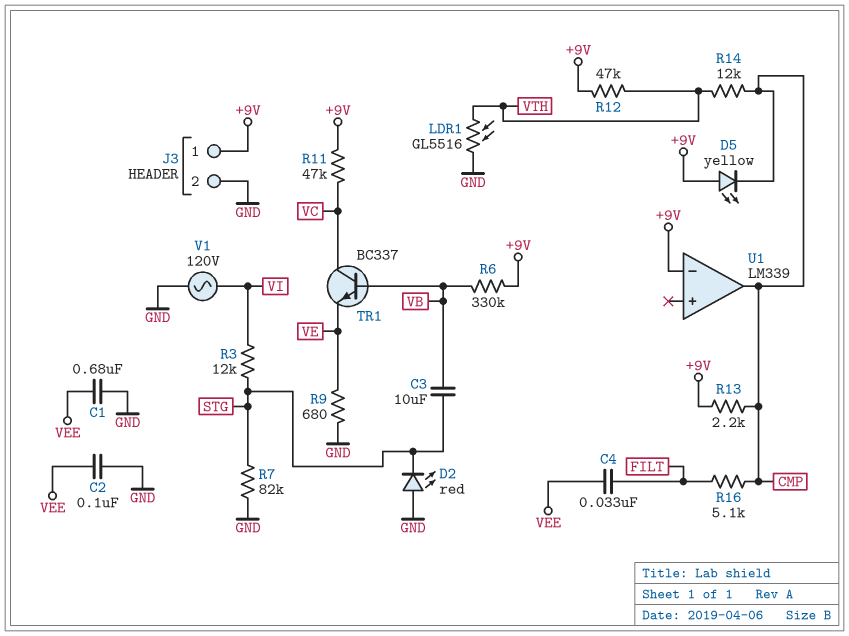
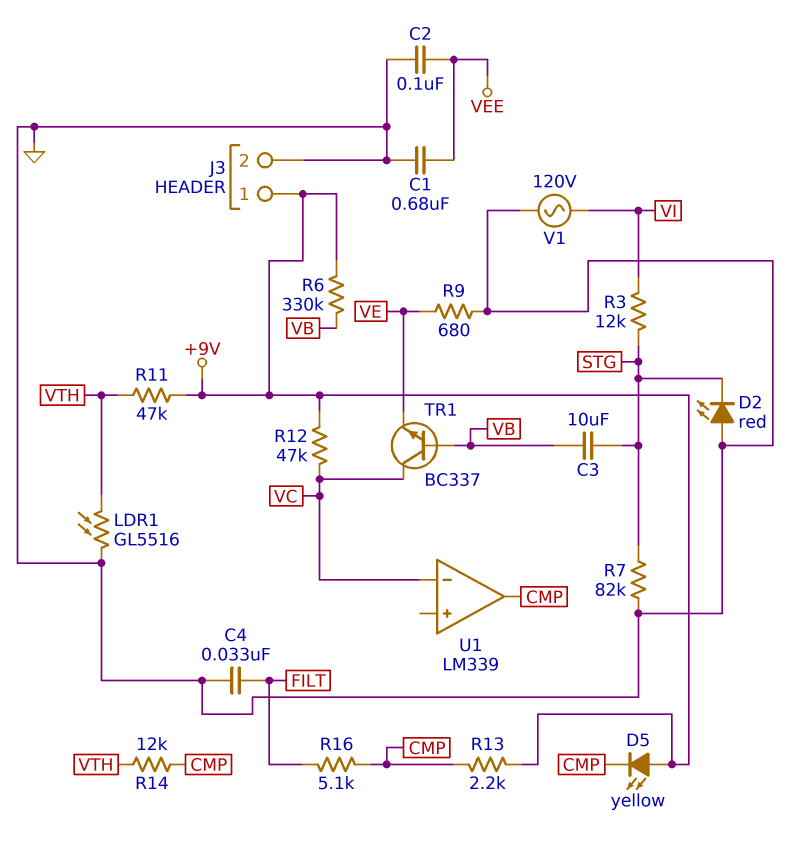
C4: 33nF (FILT, VEE) -> 33nF (FILT, GND)
R11: 47k (+9V, VC) -> 47k (+9V, VTH)
R12: 47k (+9V, VTH) -> 47k (+9V, VC)
U1 pin in-: +9V -> VC

